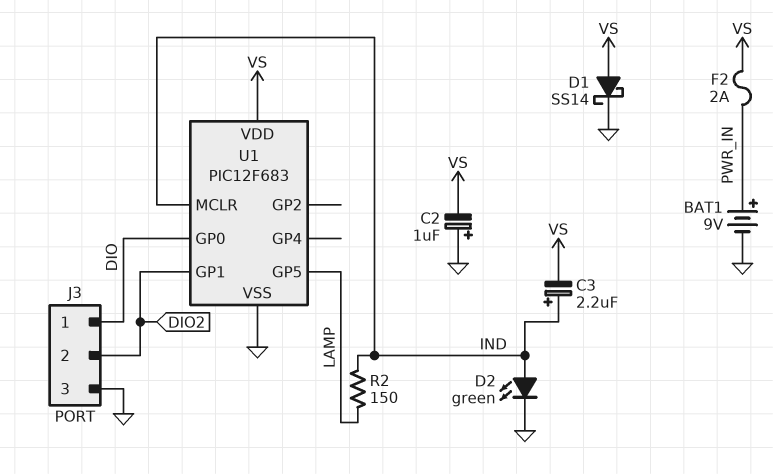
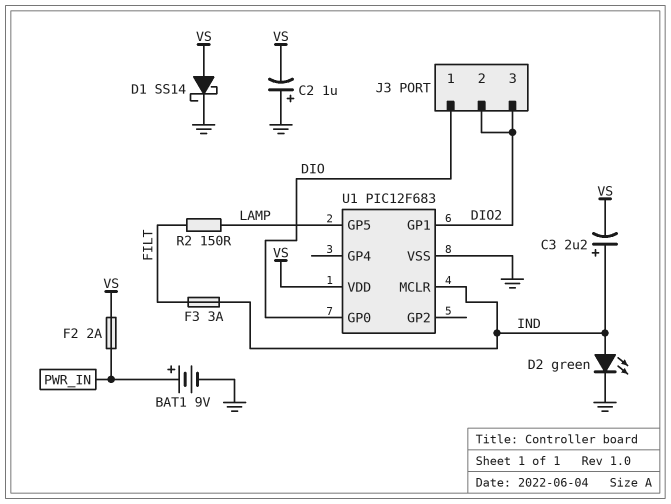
F3: none -> 3A (FILT, IND)
J3 pin 3: GND -> DIO2
R2: 150 (IND, LAMP) -> 150 (FILT, LAMP)

